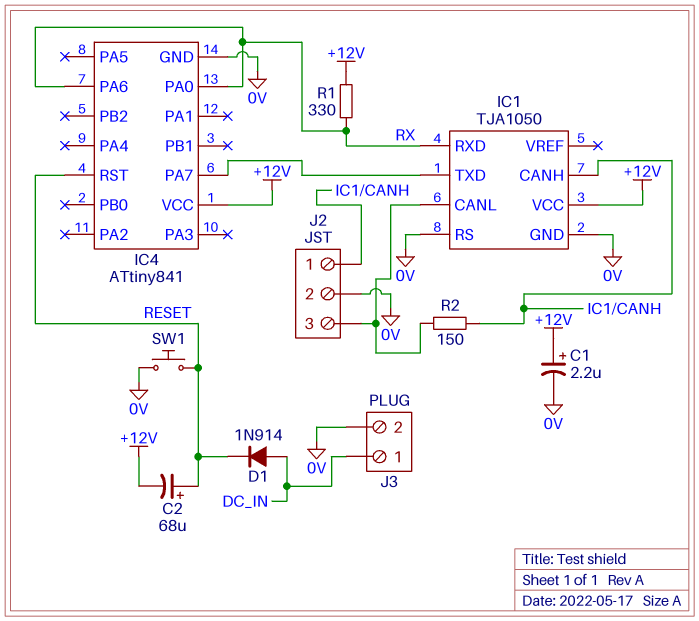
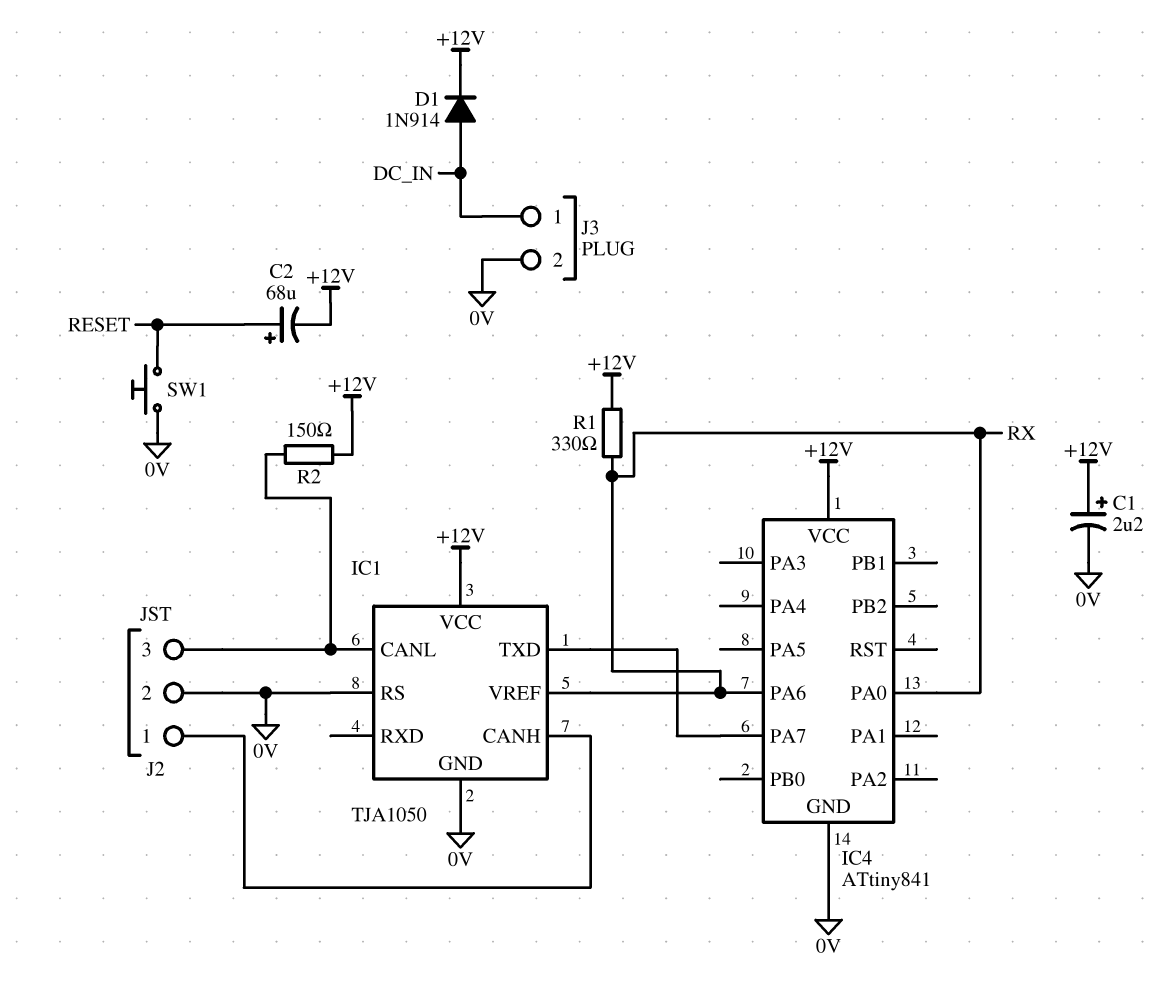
D1: diode 1N914 (A DC_IN, K RESET) -> diode 1N914 (A DC_IN, K +12V)
IC1 pin RXD: RX -> none
IC1 pin VREF: none -> RX
IC4 pin RST: RESET -> none
R2: 150 (IC1/CANH, IC1/CANL) -> 150 (+12V, IC1/CANL)

